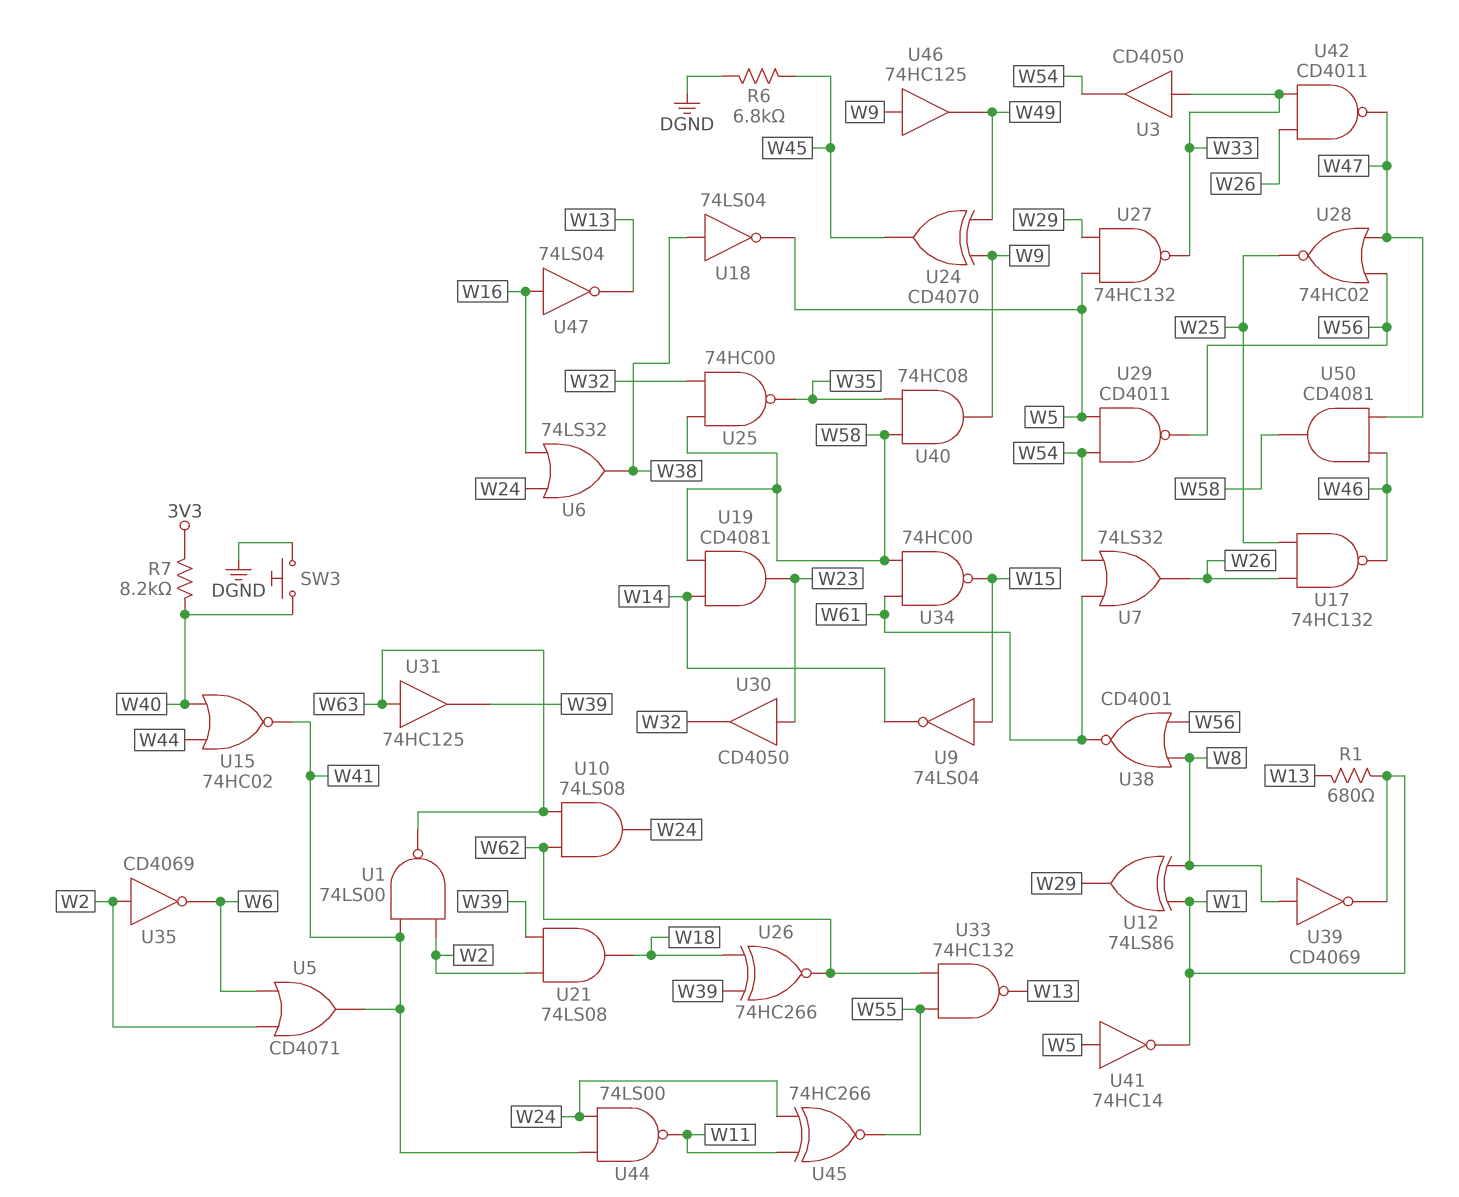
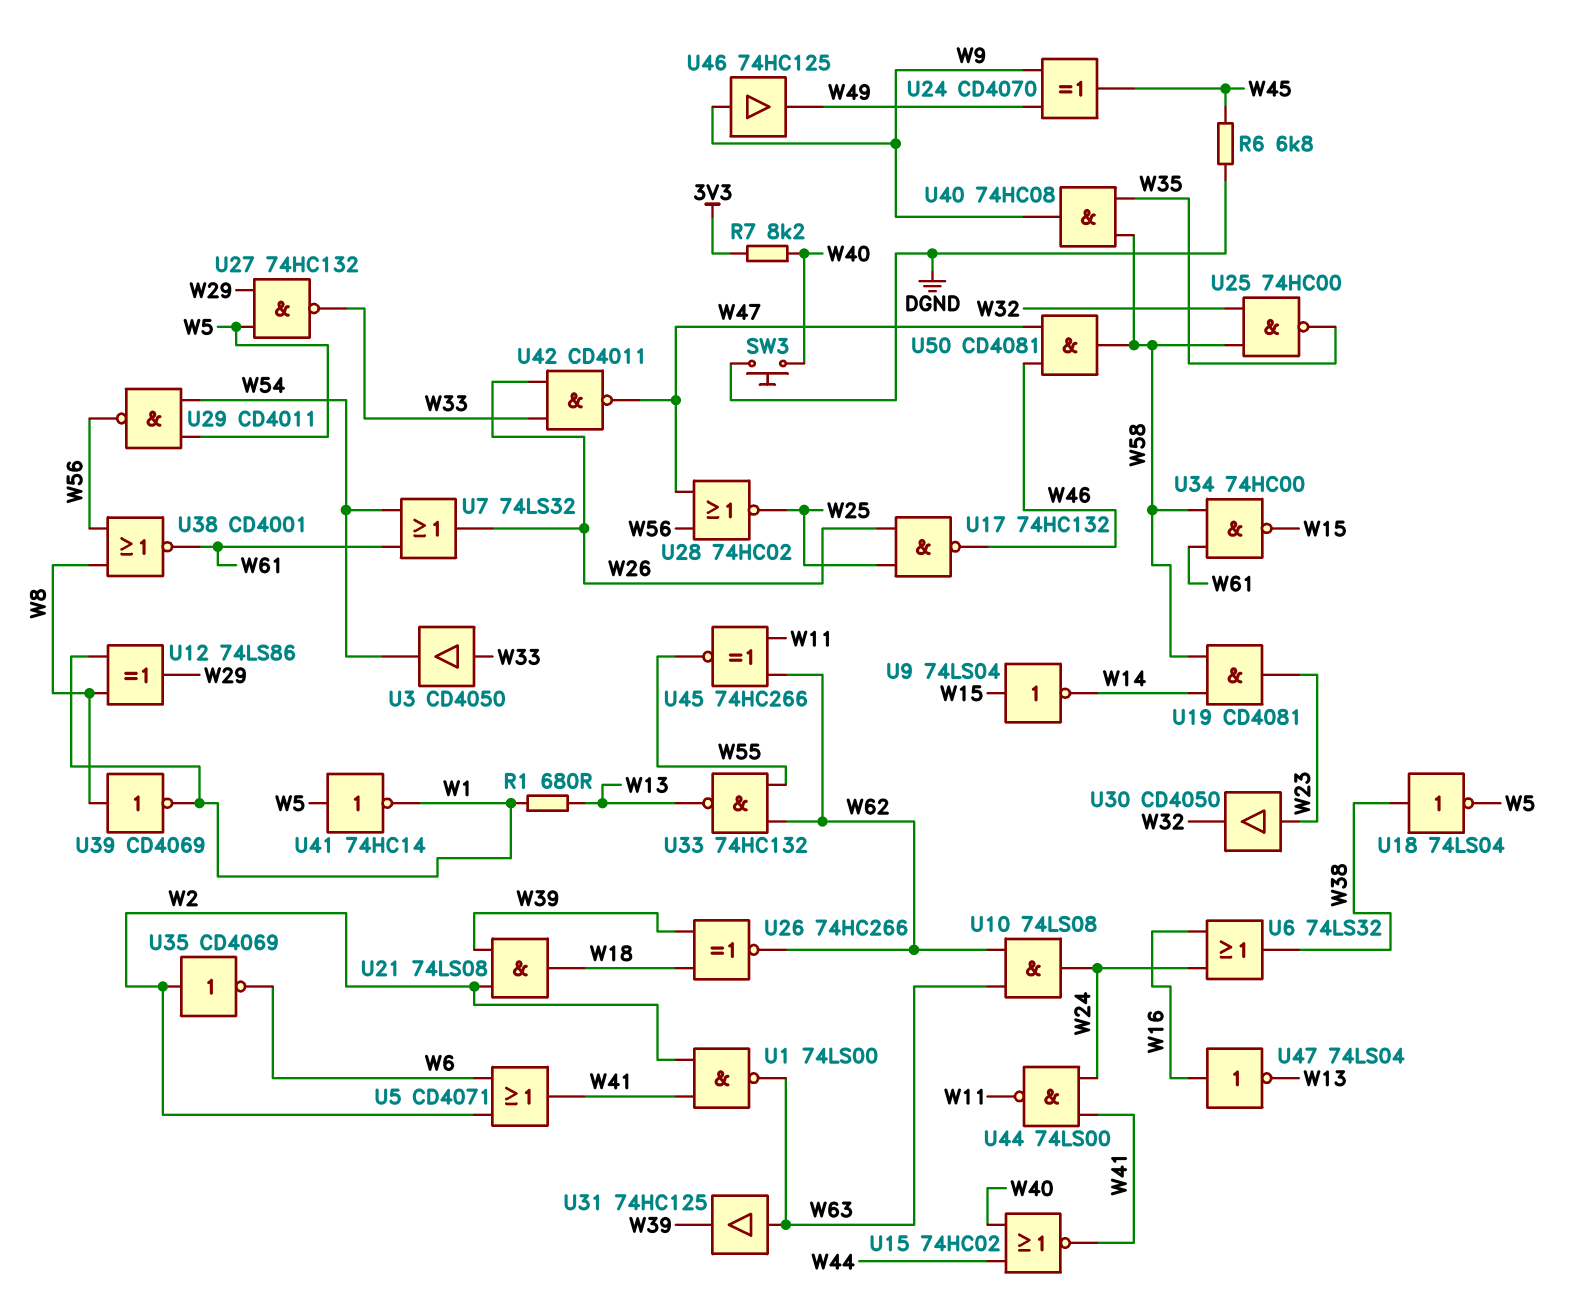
U45: XNOR 74HC266 (in W11, in W24, out W55) -> XNOR 74HC266 (in W11, in W62, out W55)

